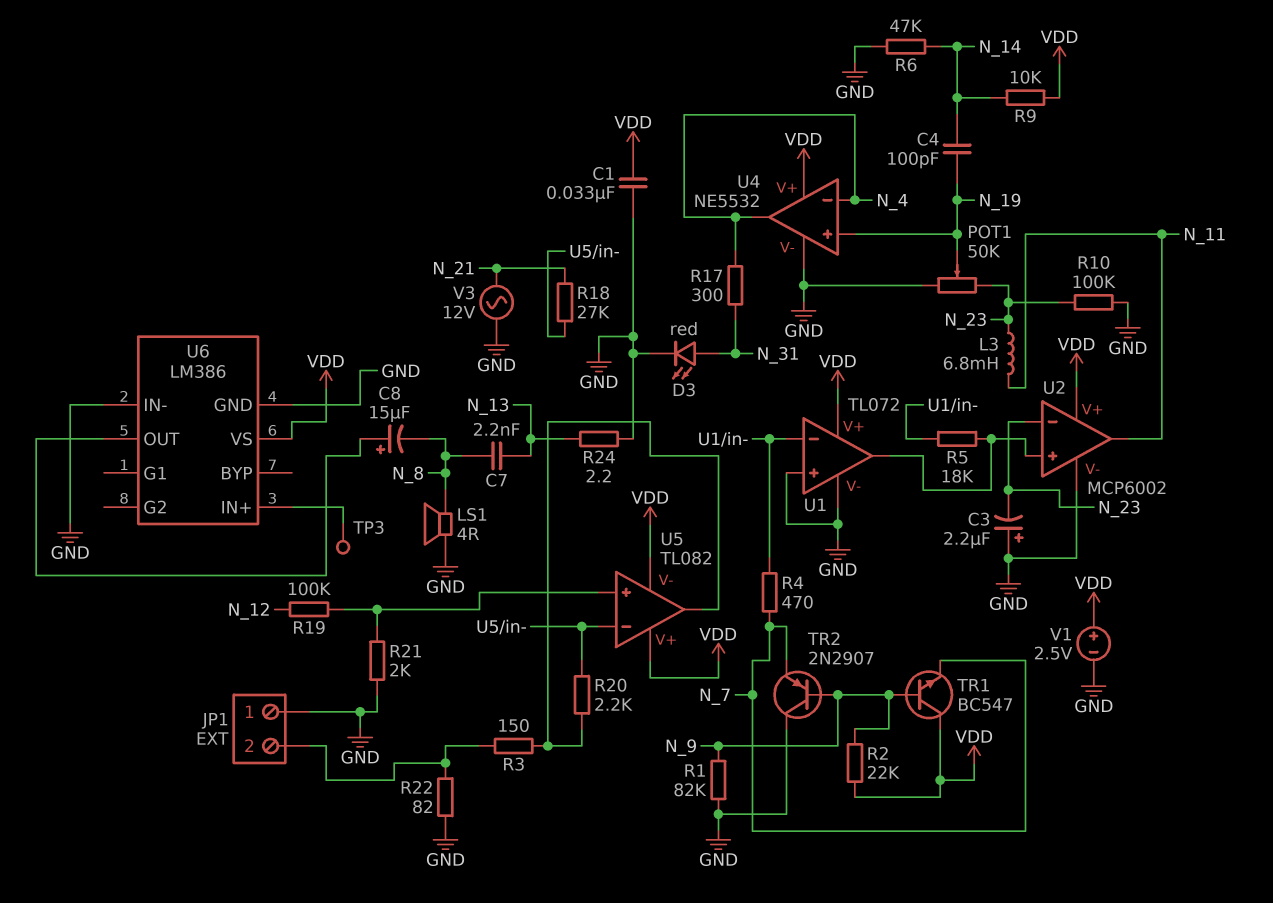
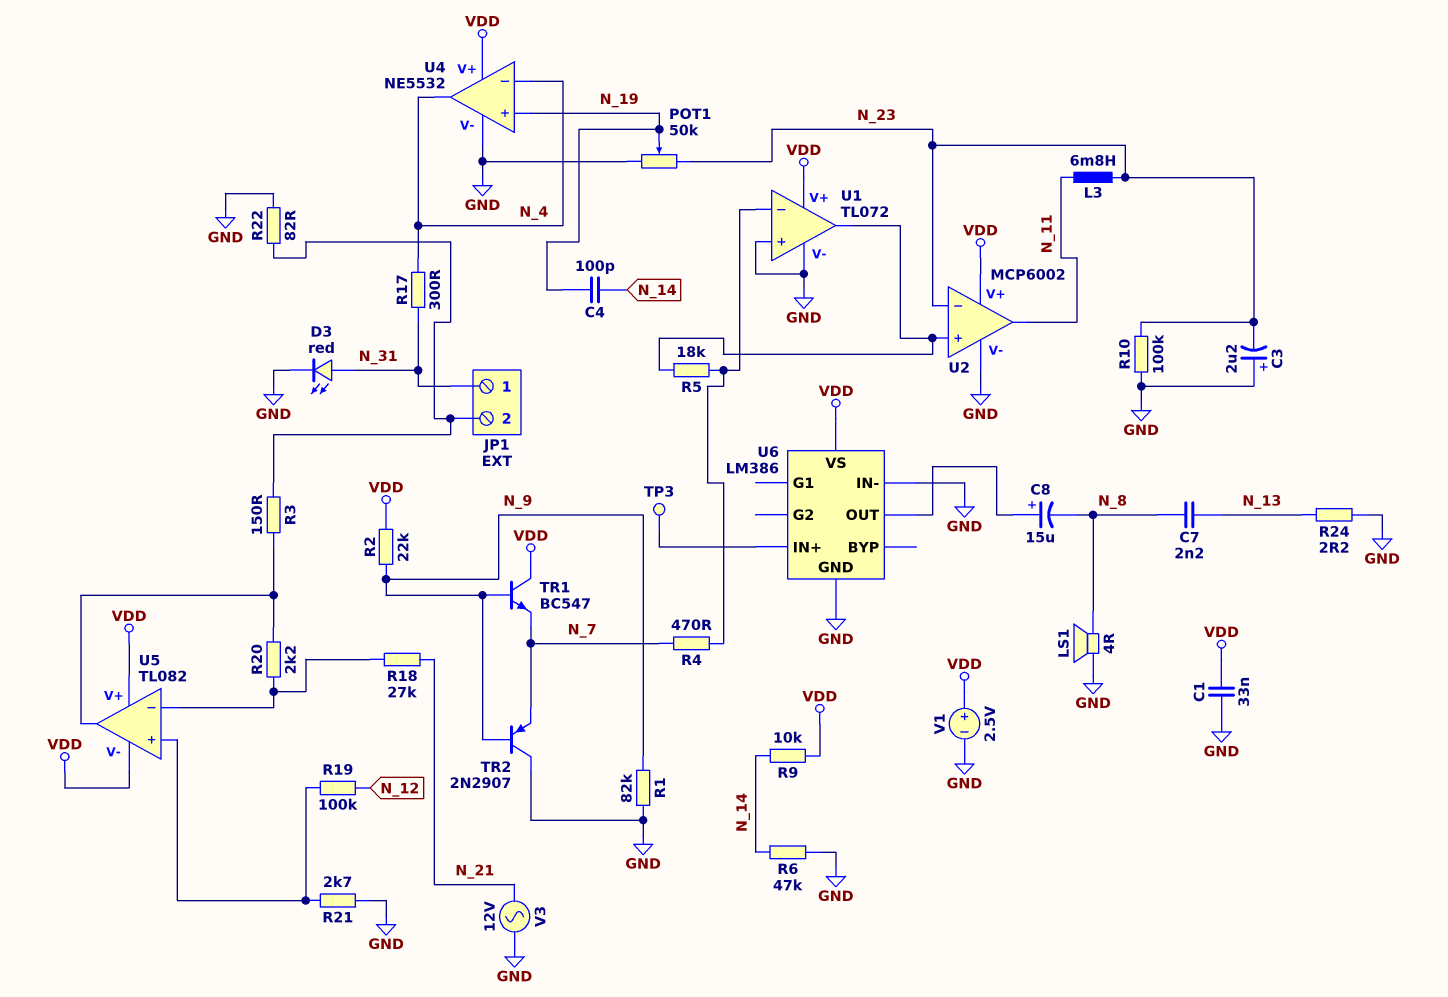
JP1 pin 1: GND -> N_31
R21: 2k (GND, U5/in+) -> 2.7k (GND, U5/in+)

